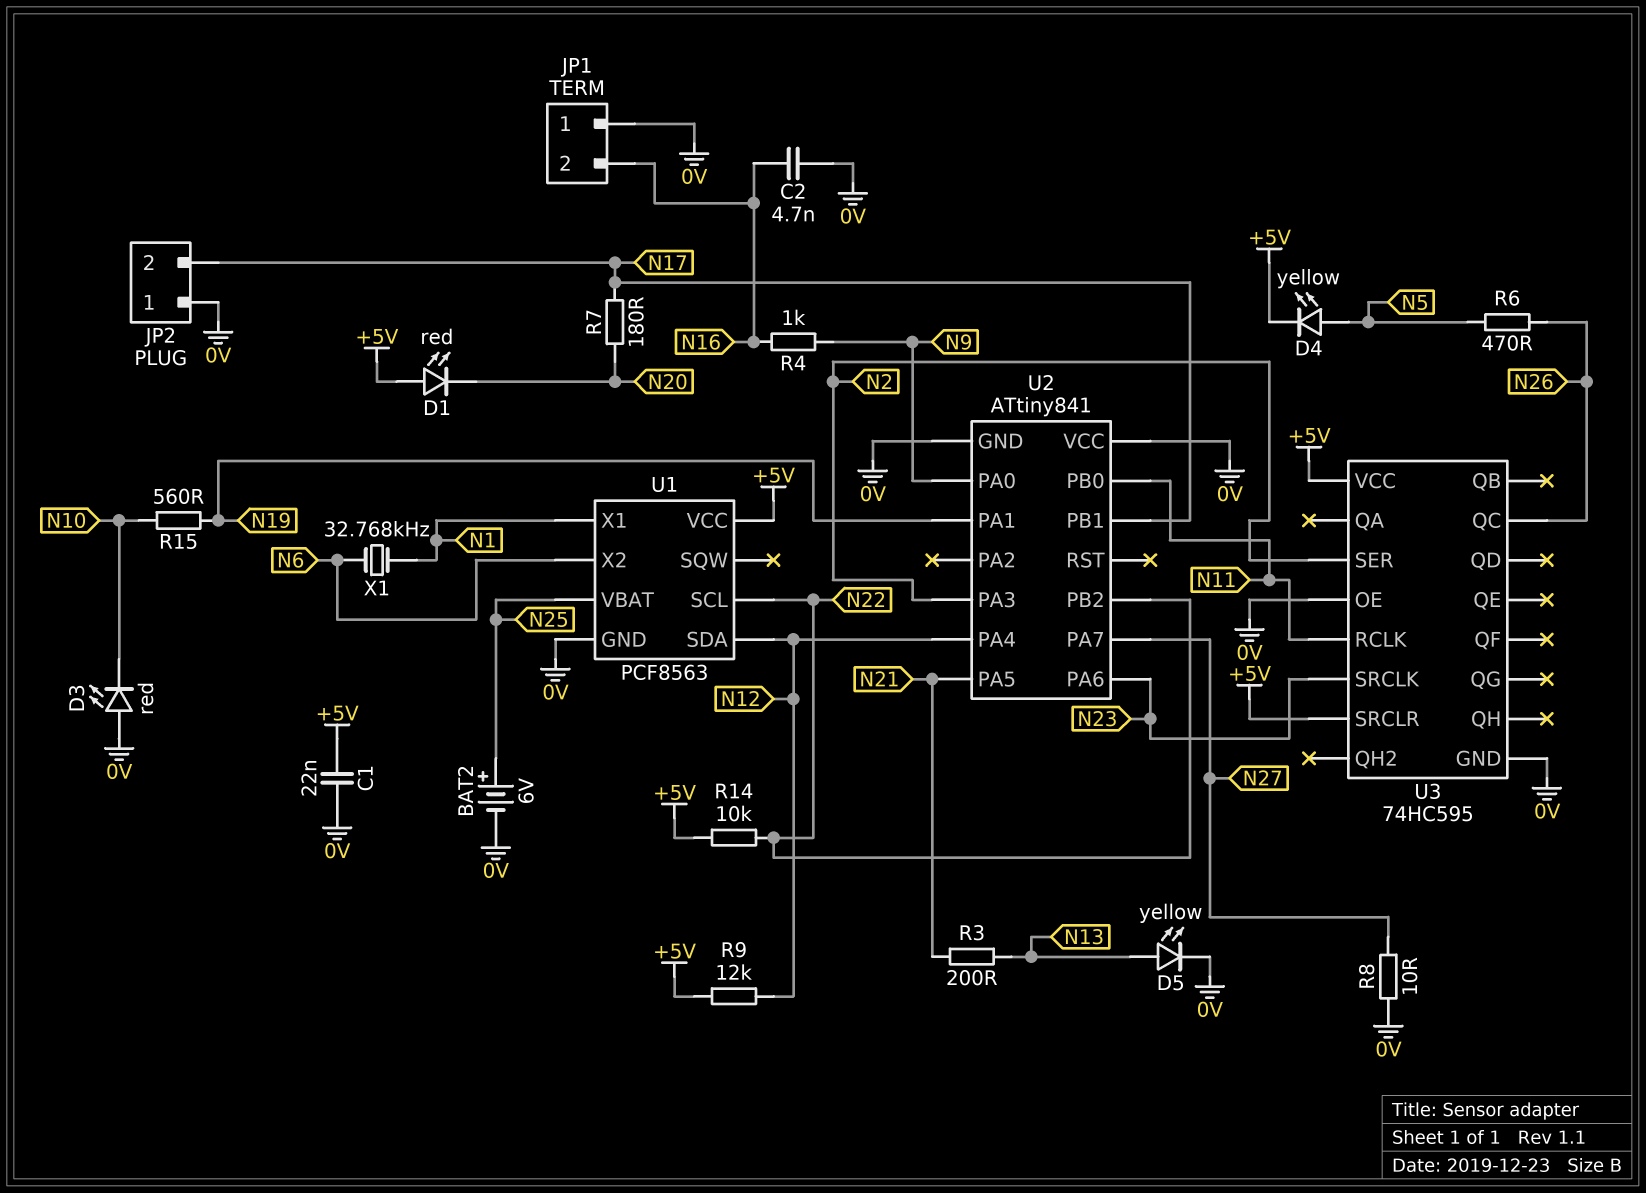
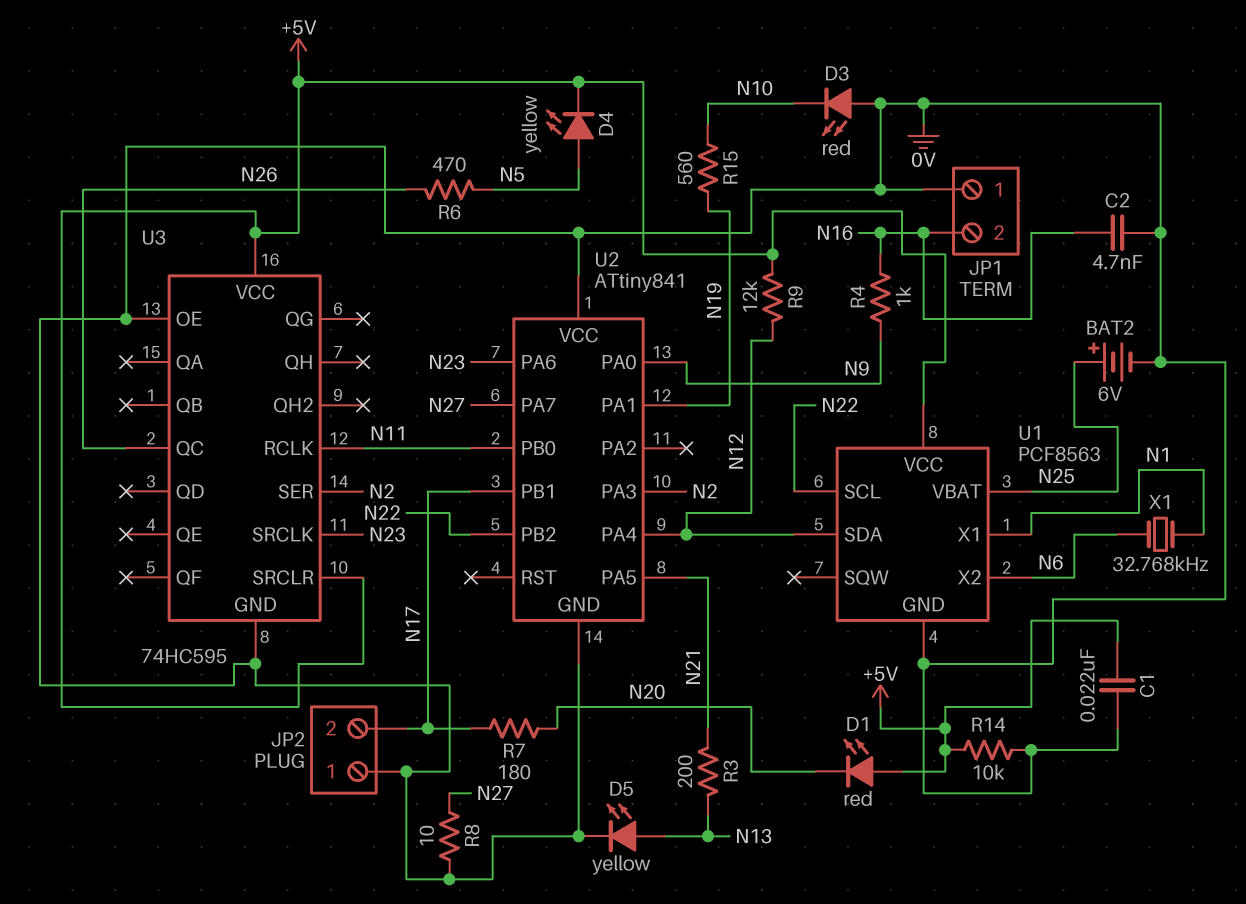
R14: 10k (+5V, N22) -> 10k (+5V, 0V)

